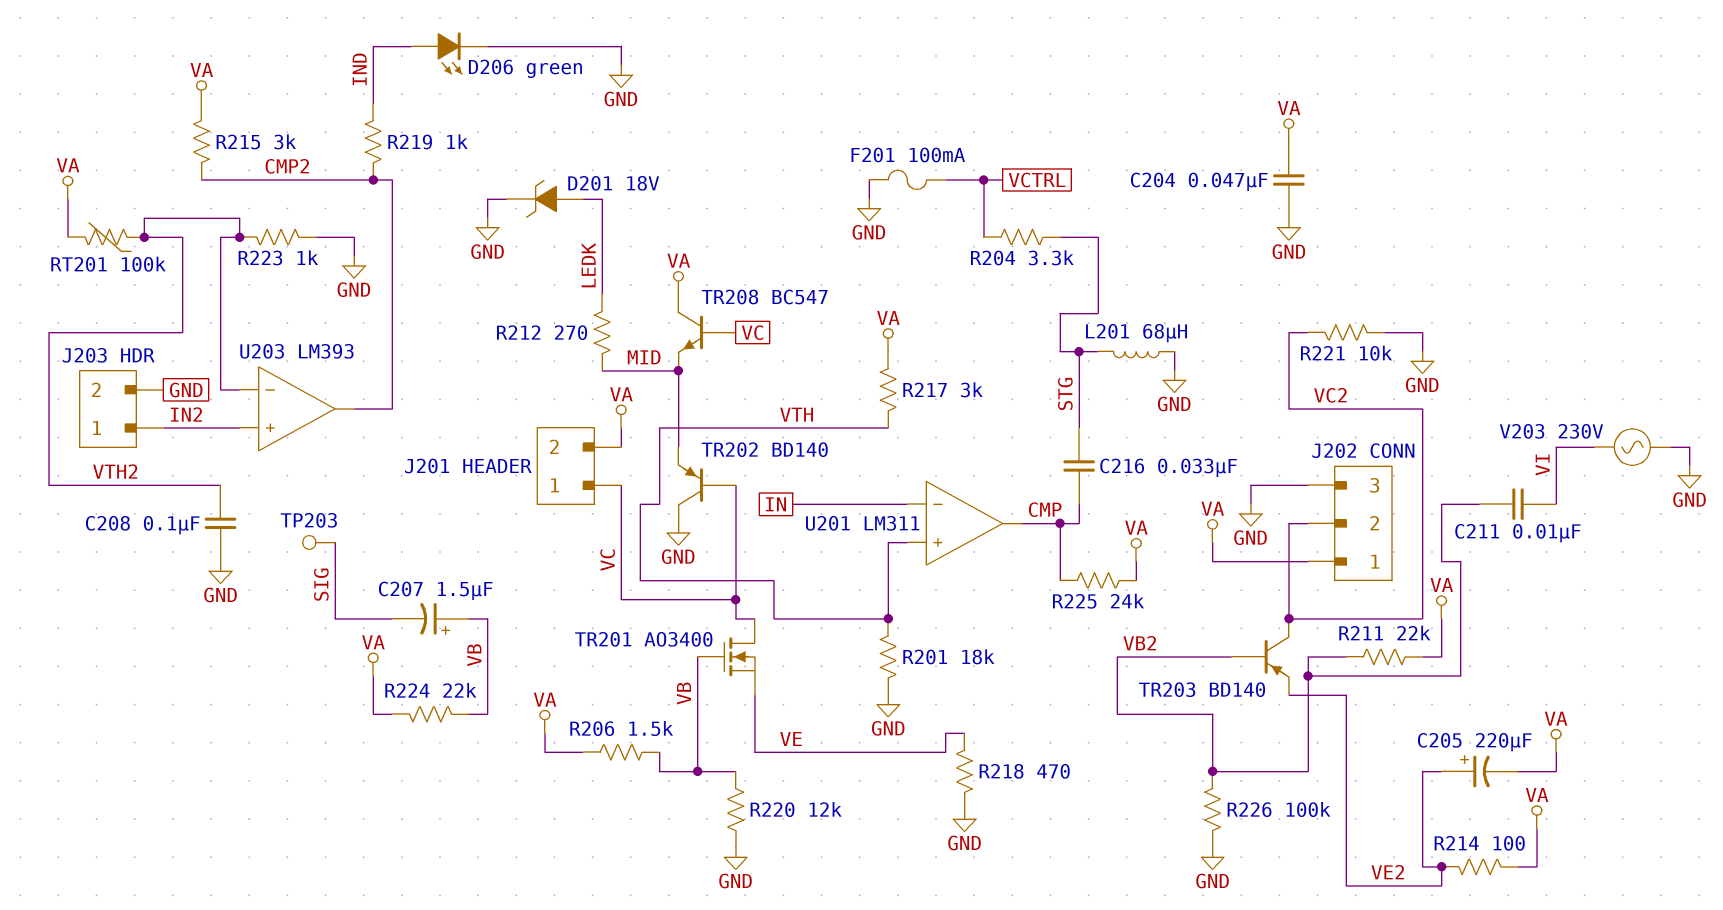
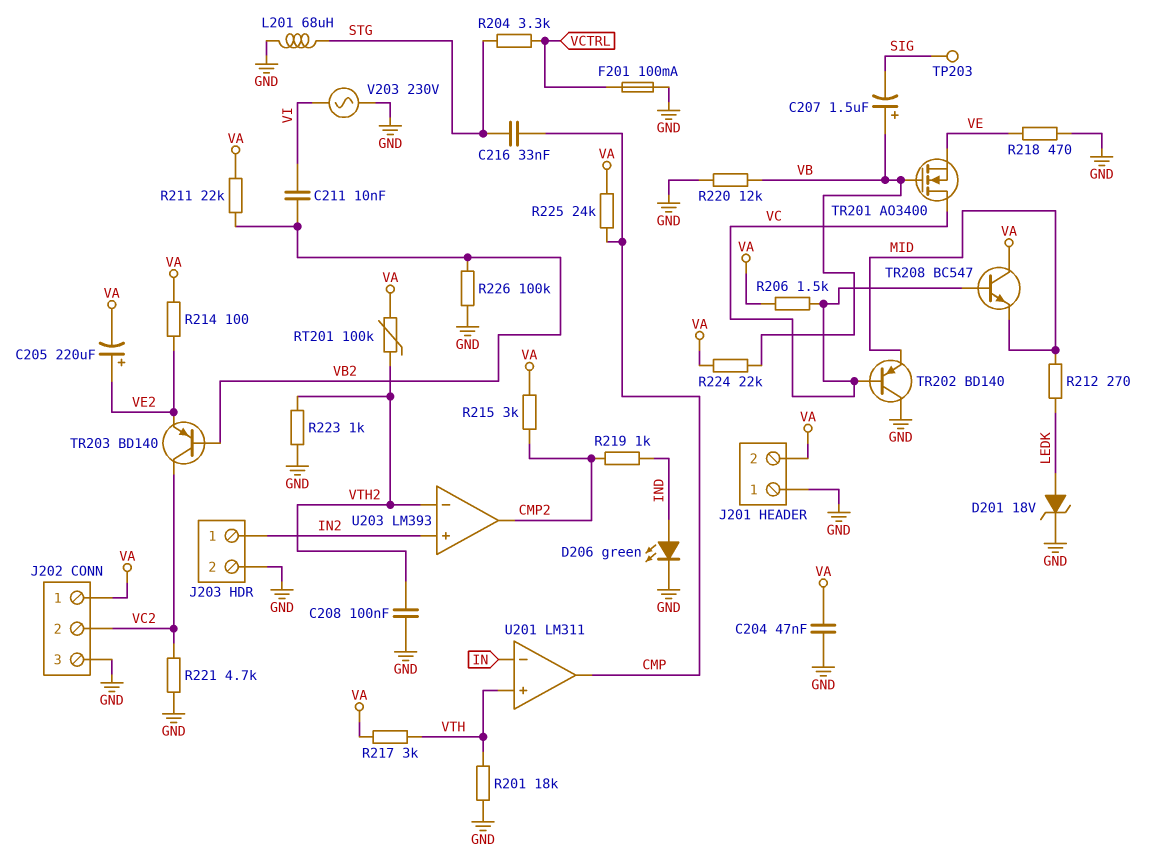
J201 pin 1: VC -> GND
R206: 1.5k (VA, VB) -> 1.5k (VA, VC)
R221: 10k (GND, VC2) -> 4.7k (GND, VC2)

